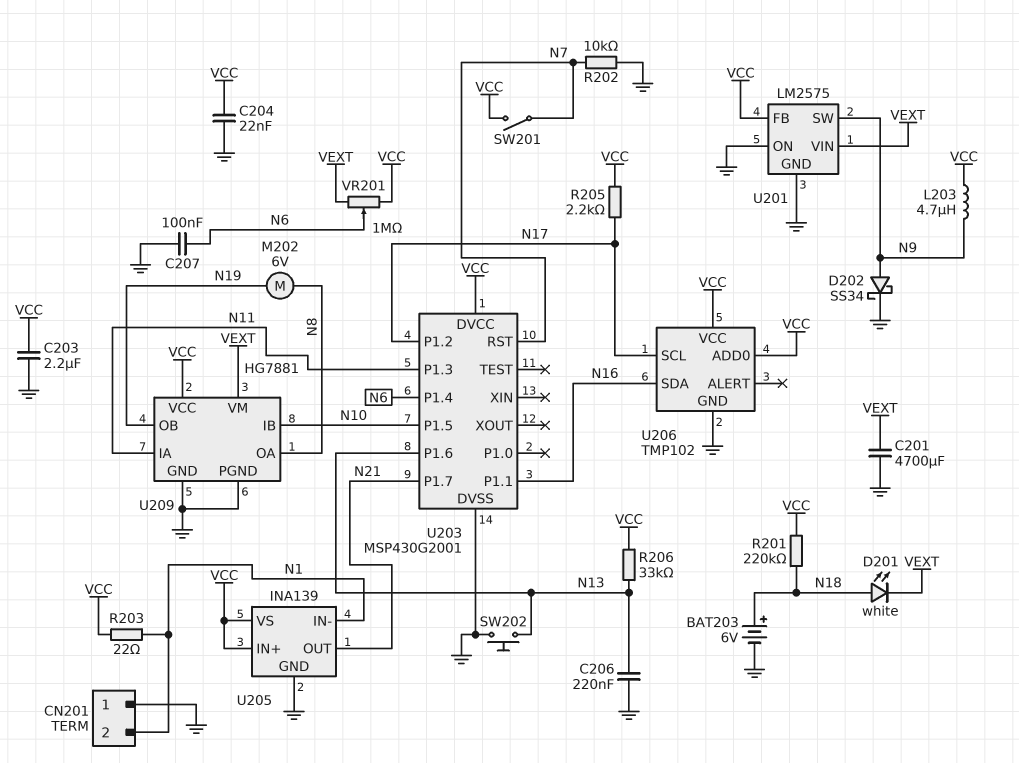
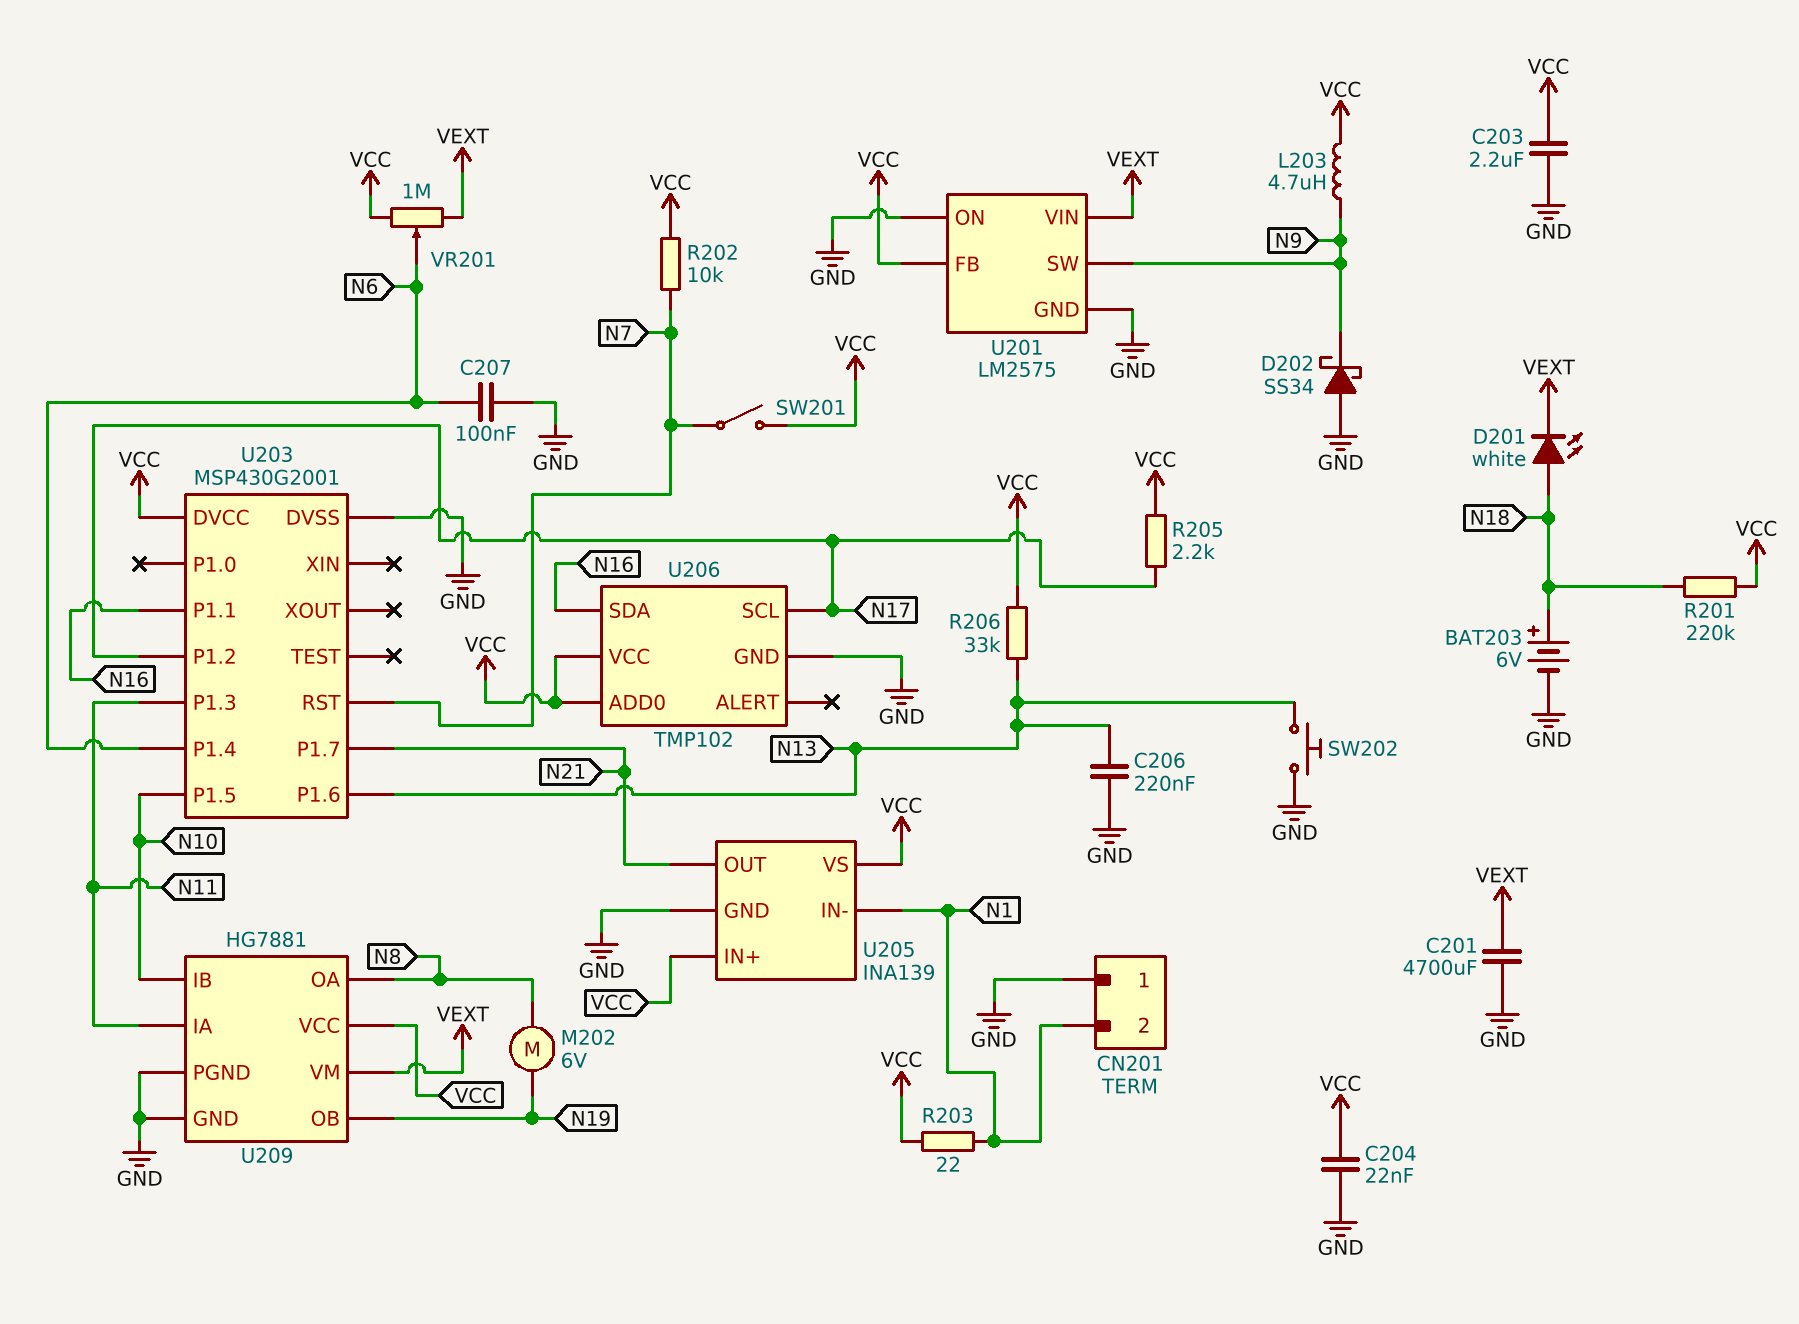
D202: schottky SS34 (A N9, K GND) -> schottky SS34 (A GND, K N9)
R202: 10k (GND, N7) -> 10k (N7, VCC)

